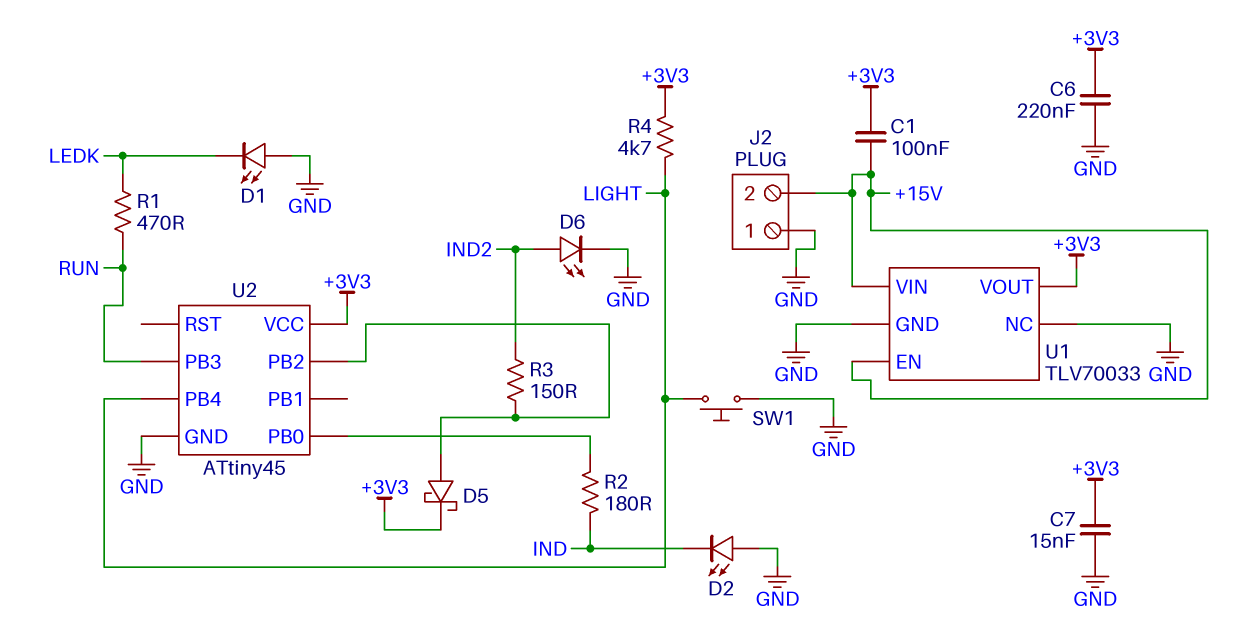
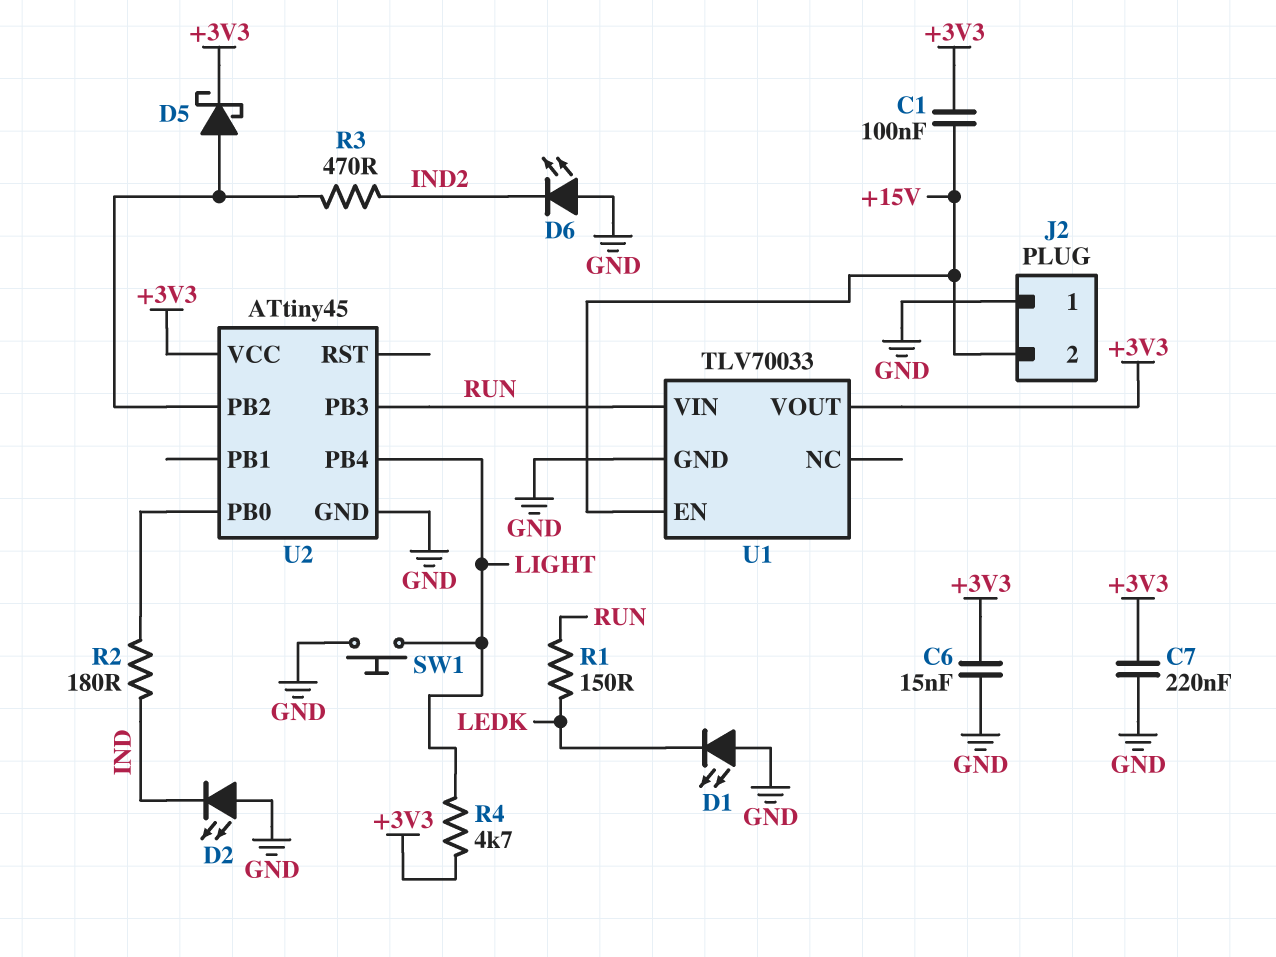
C6: 220nF (+3V3, GND) -> 15nF (+3V3, GND)
C7: 15nF (+3V3, GND) -> 220nF (+3V3, GND)
D6: LED (A IND2, K GND) -> LED (A GND, K IND2)
R1: 470 (LEDK, RUN) -> 150 (LEDK, RUN)
R3: 150 (IND2, U2/PB2) -> 470 (IND2, U2/PB2)
U1 pin NC: GND -> none
U1 pin VIN: +15V -> RUN

